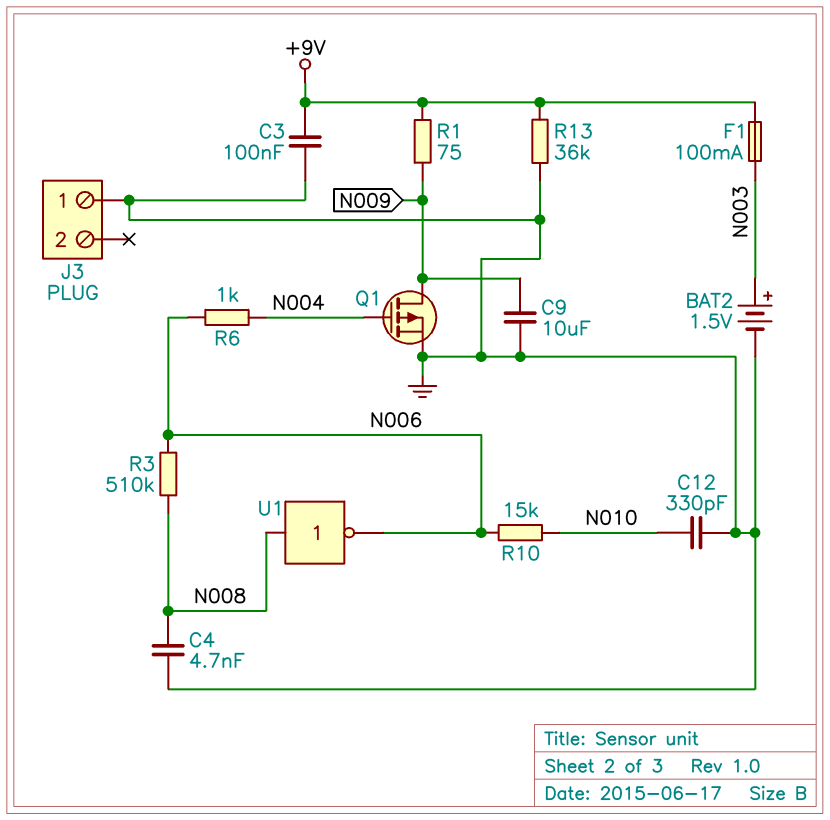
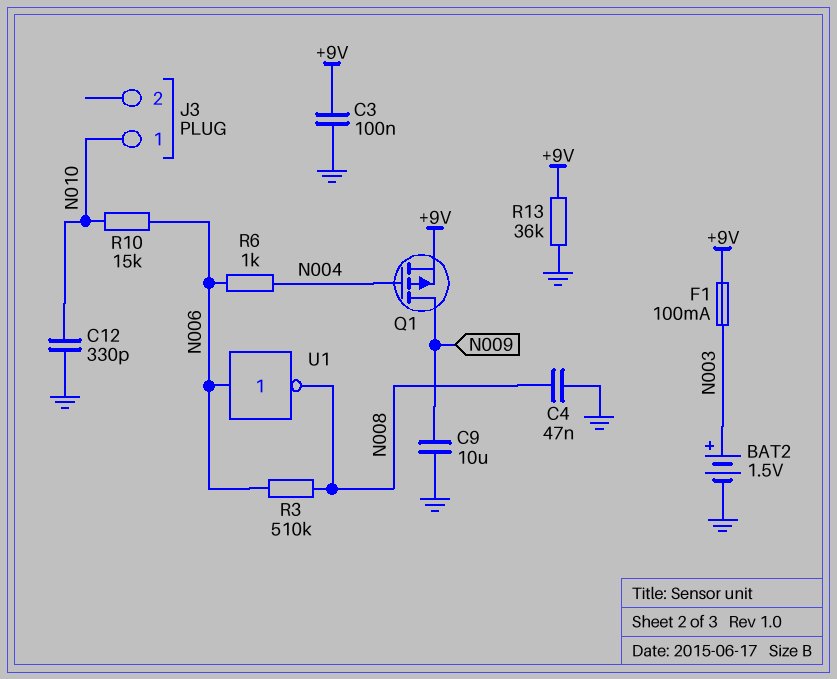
C4: 4.7nF (GND, N008) -> 47nF (GND, N008)
J3 pin 1: GND -> N010
Q1: PMOS (G N004, D N009, S GND) -> PMOS (G N004, D N009, S +9V)
R1: 75 (+9V, N009) -> none
U1: NOT (in N008, out N006) -> NOT (in N006, out N008)

